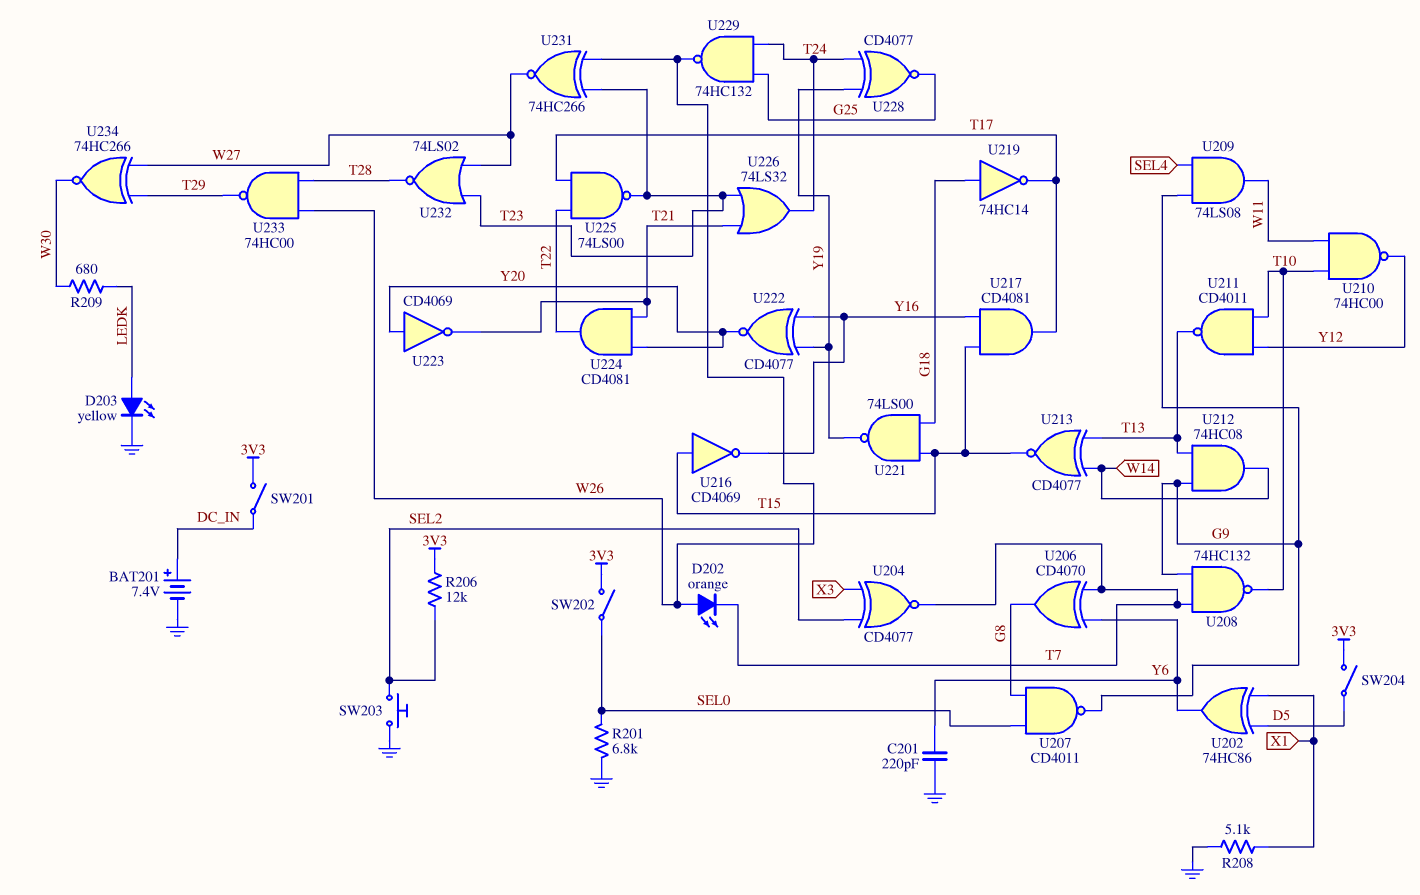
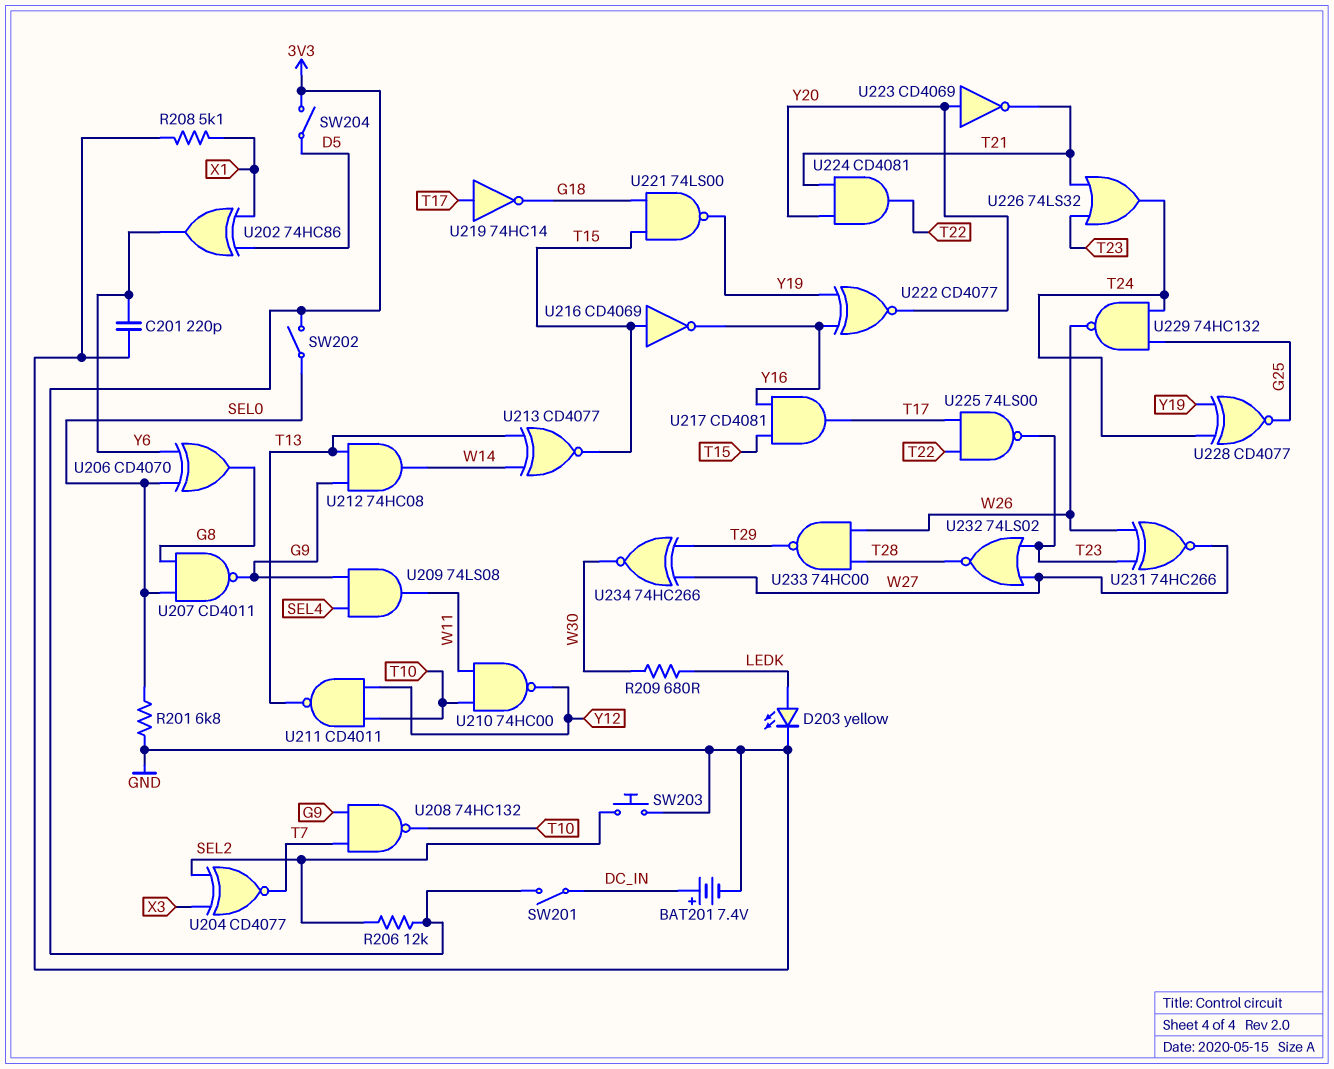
D202: LED orange (A W26, K T7) -> none
U206: XOR CD4070 (in T7, in Y6, out G8) -> XOR CD4070 (in SEL0, in Y6, out G8)
U219: NOT 74HC14 (in G18, out T17) -> NOT 74HC14 (in T17, out G18)

